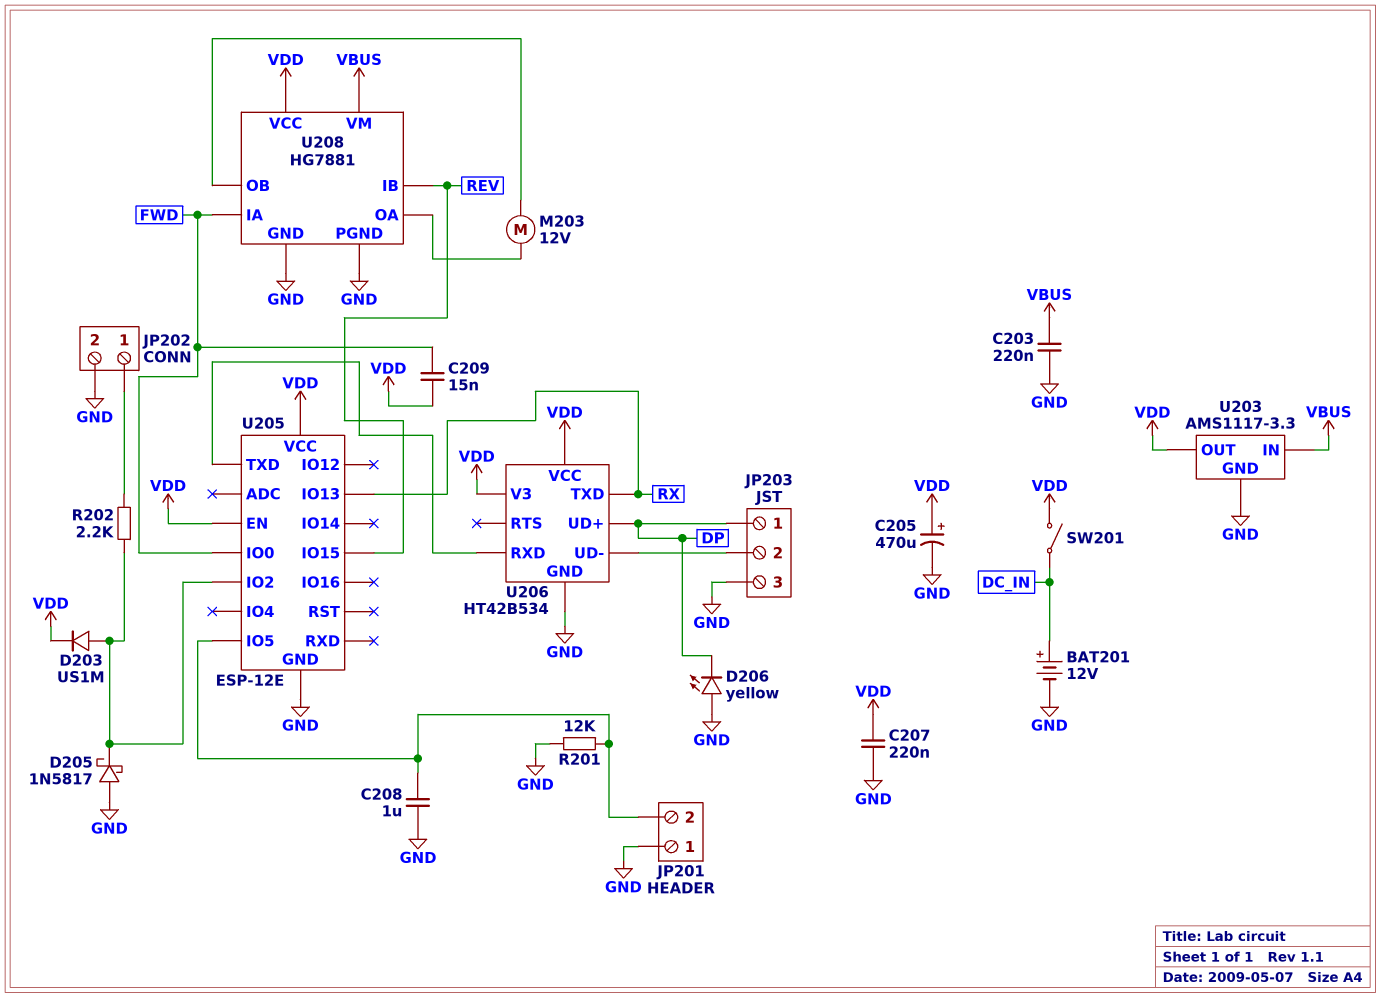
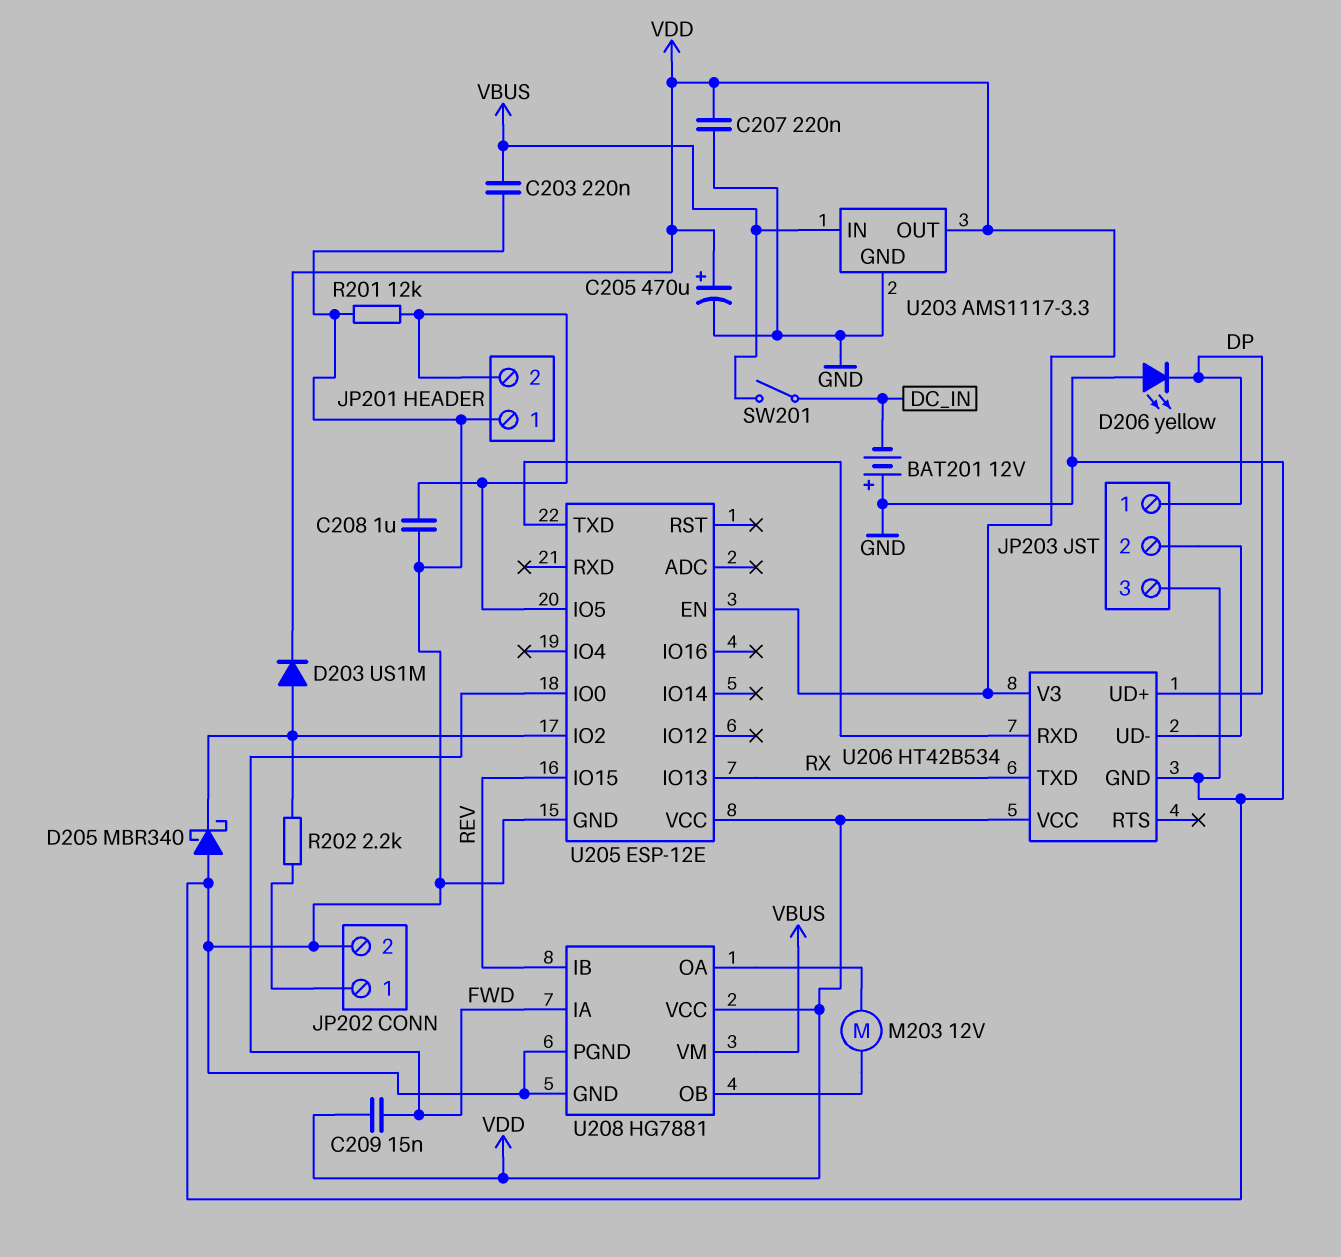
BAT201: 12V (plus DC_IN, minus GND) -> 12V (plus GND, minus DC_IN)
D205: schottky 1N5817 (A GND, K U205/IO2) -> schottky MBR340 (A GND, K U205/IO2)
SW201: switch (DC_IN, VDD) -> switch (DC_IN, VBUS)

